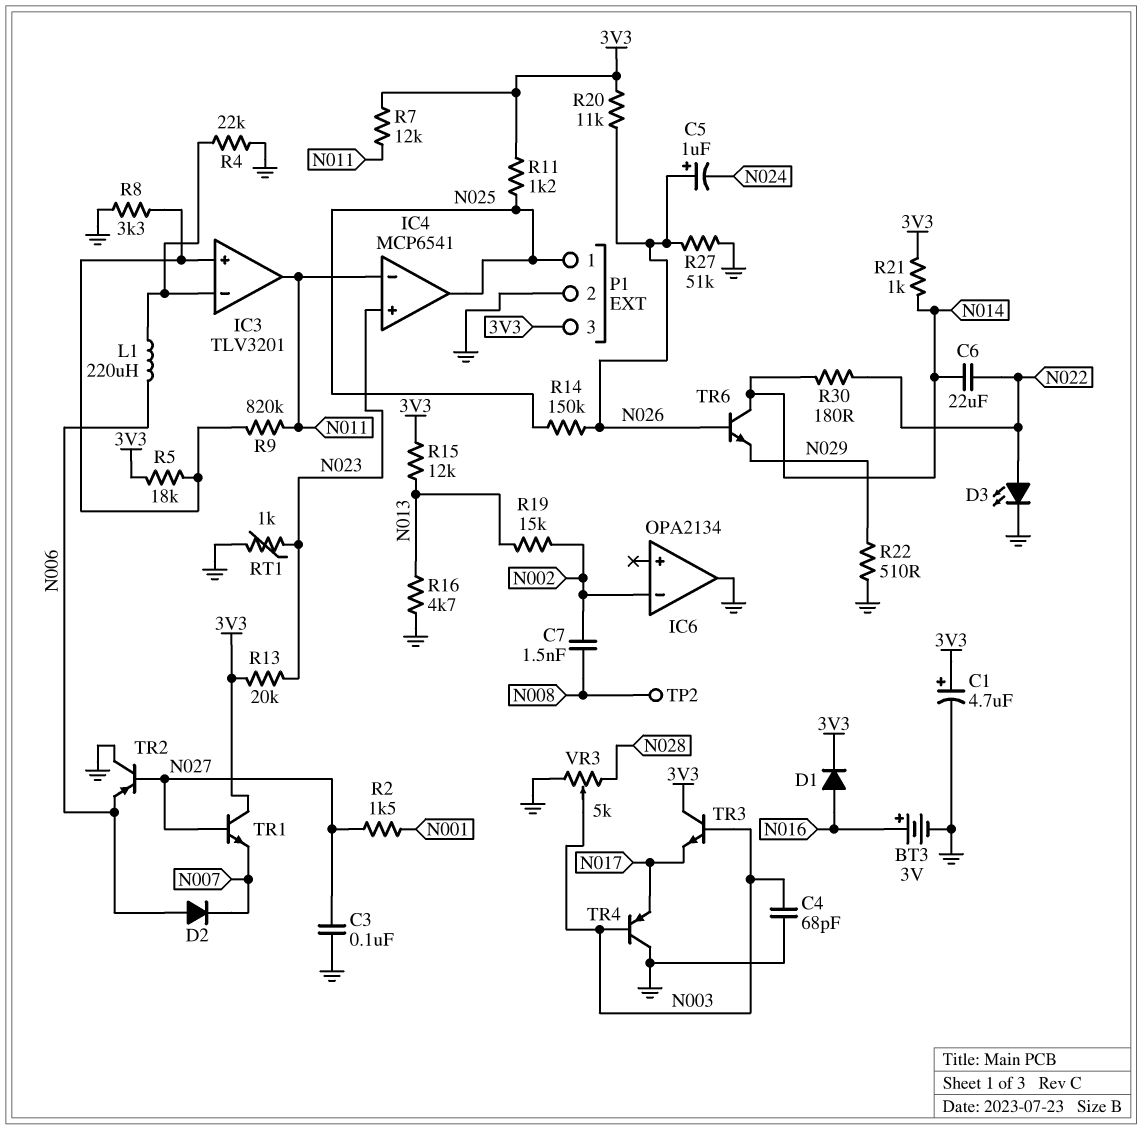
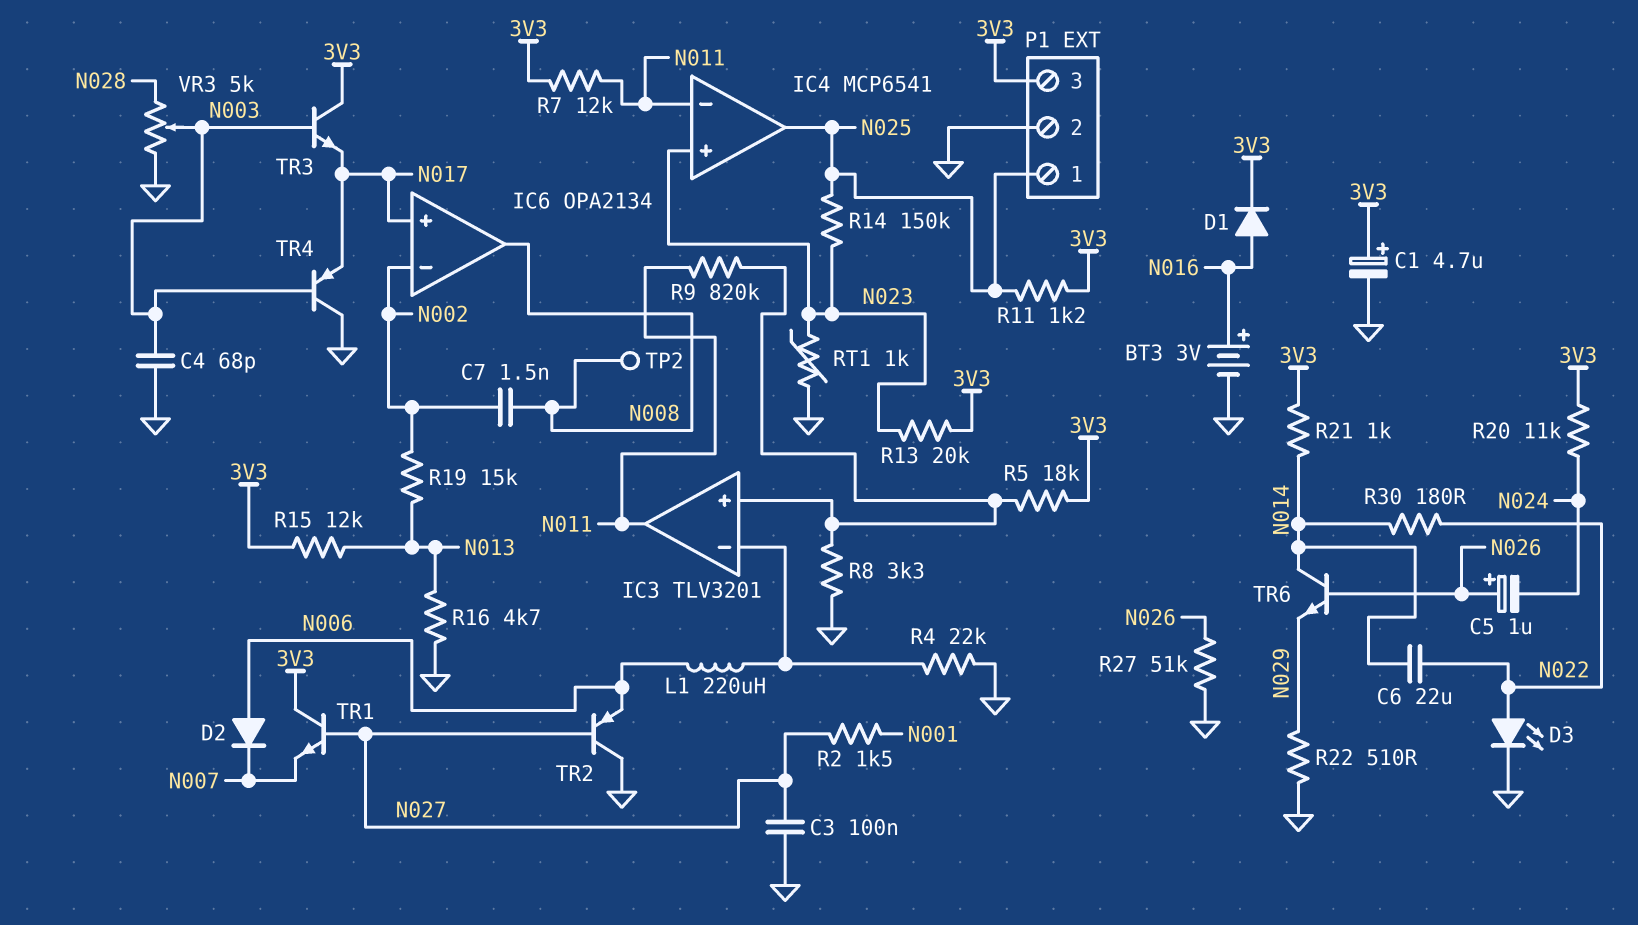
IC6 pin in+: none -> N017
IC6 pin out: GND -> N008
R14: 150k (N025, N026) -> 150k (N023, N025)
R20: 11k (3V3, N026) -> 11k (3V3, N024)

